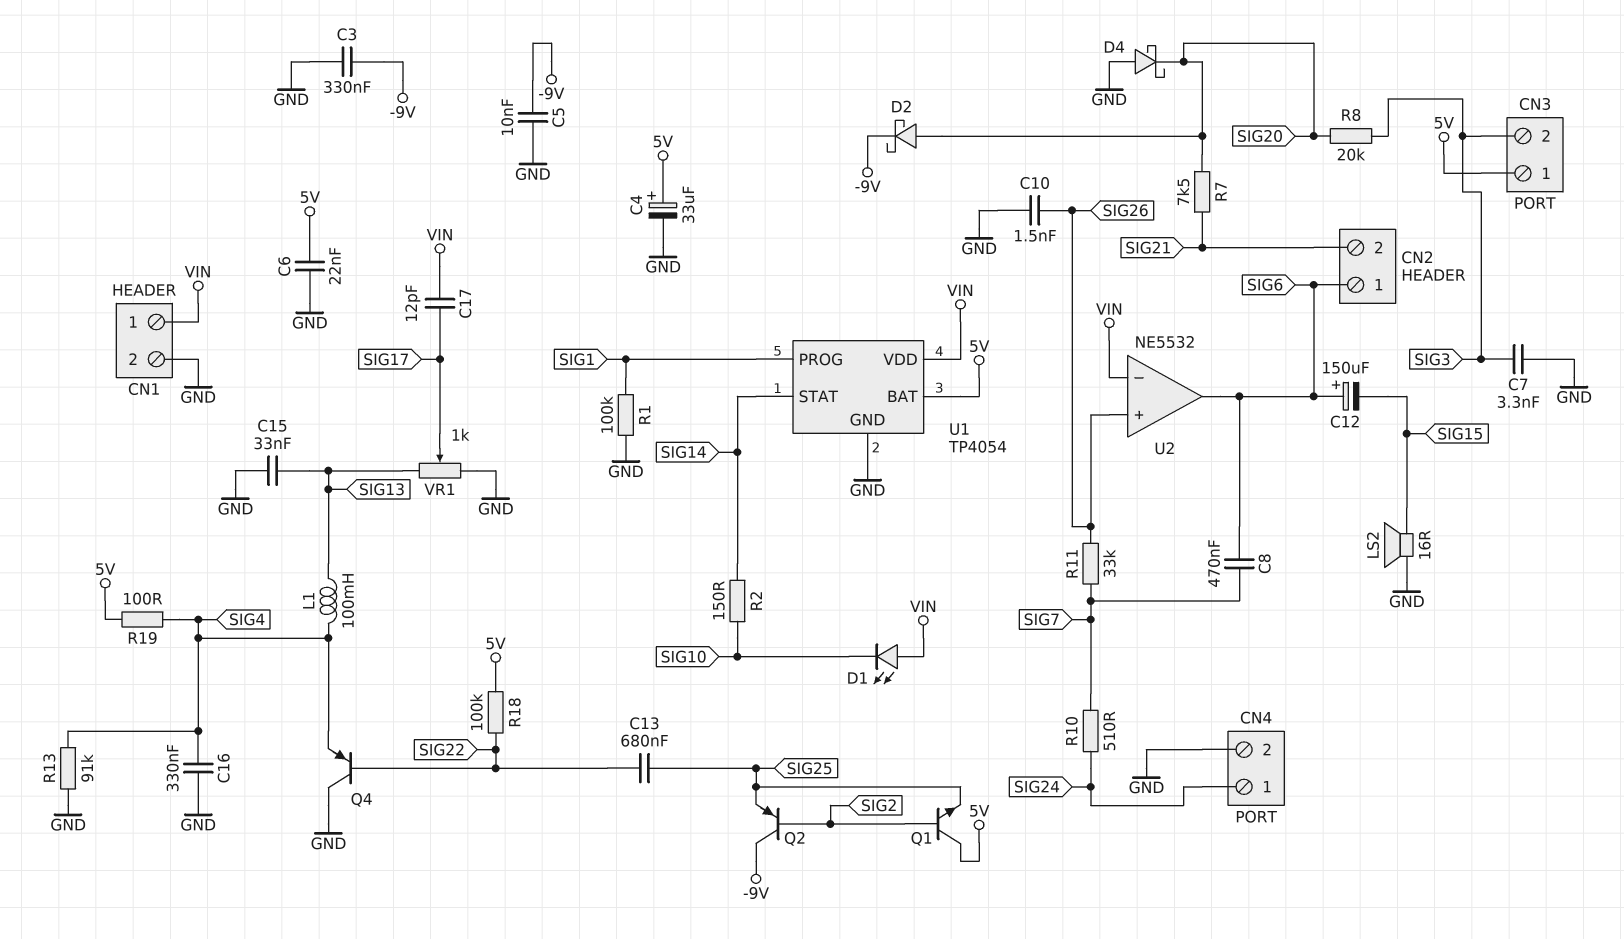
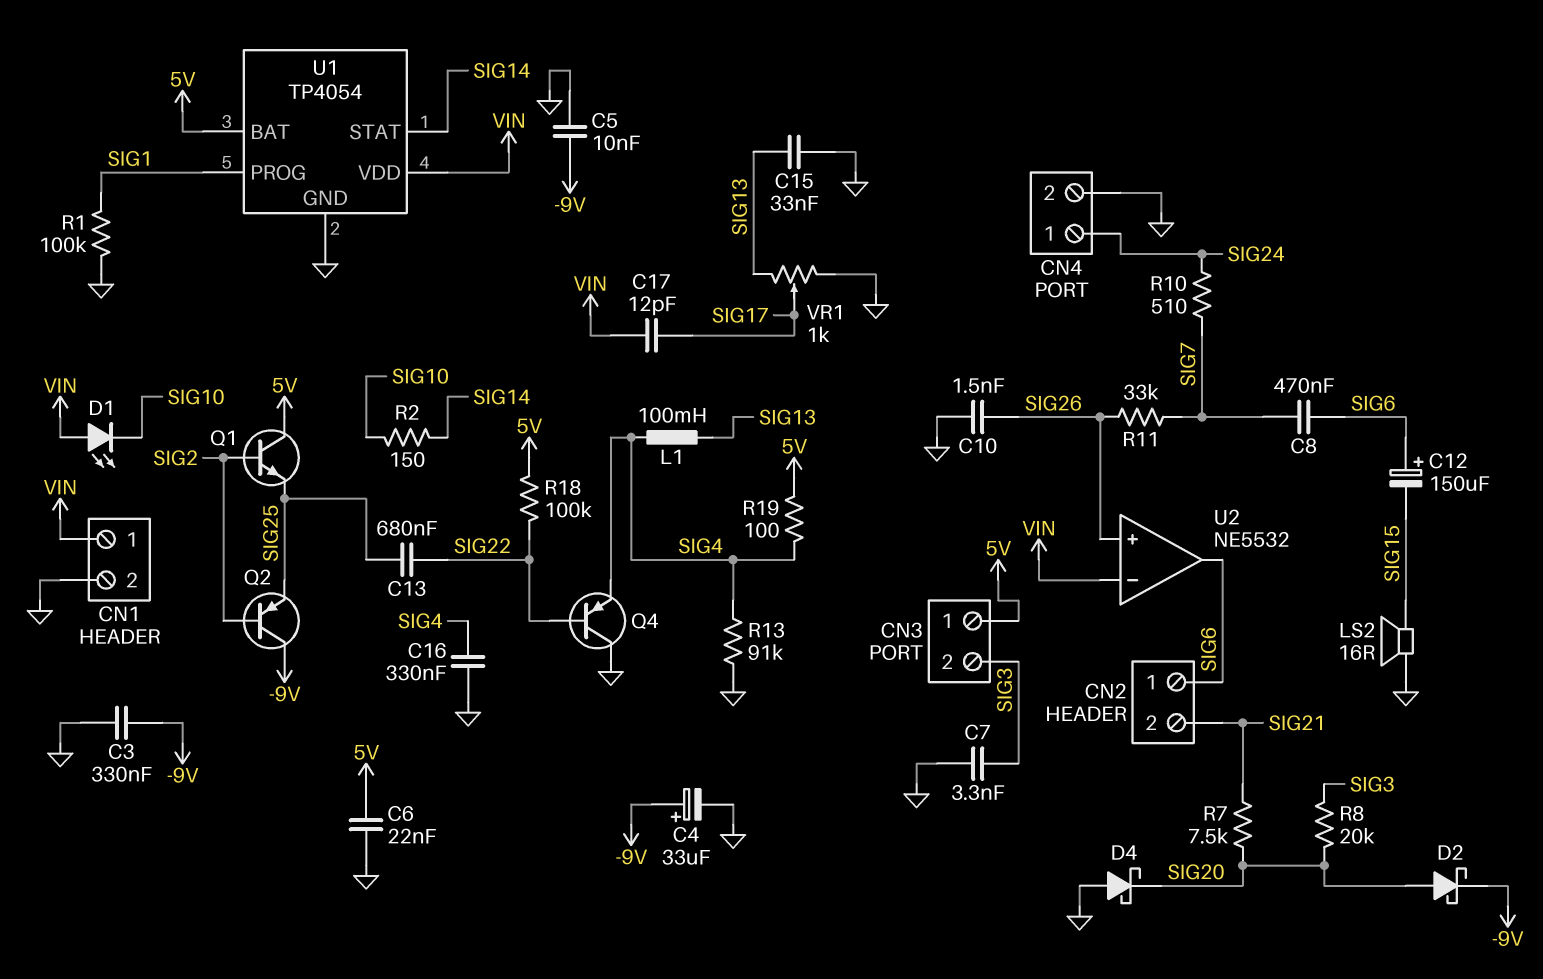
C4: 33uF (plus 5V, minus GND) -> 33uF (plus -9V, minus GND)

